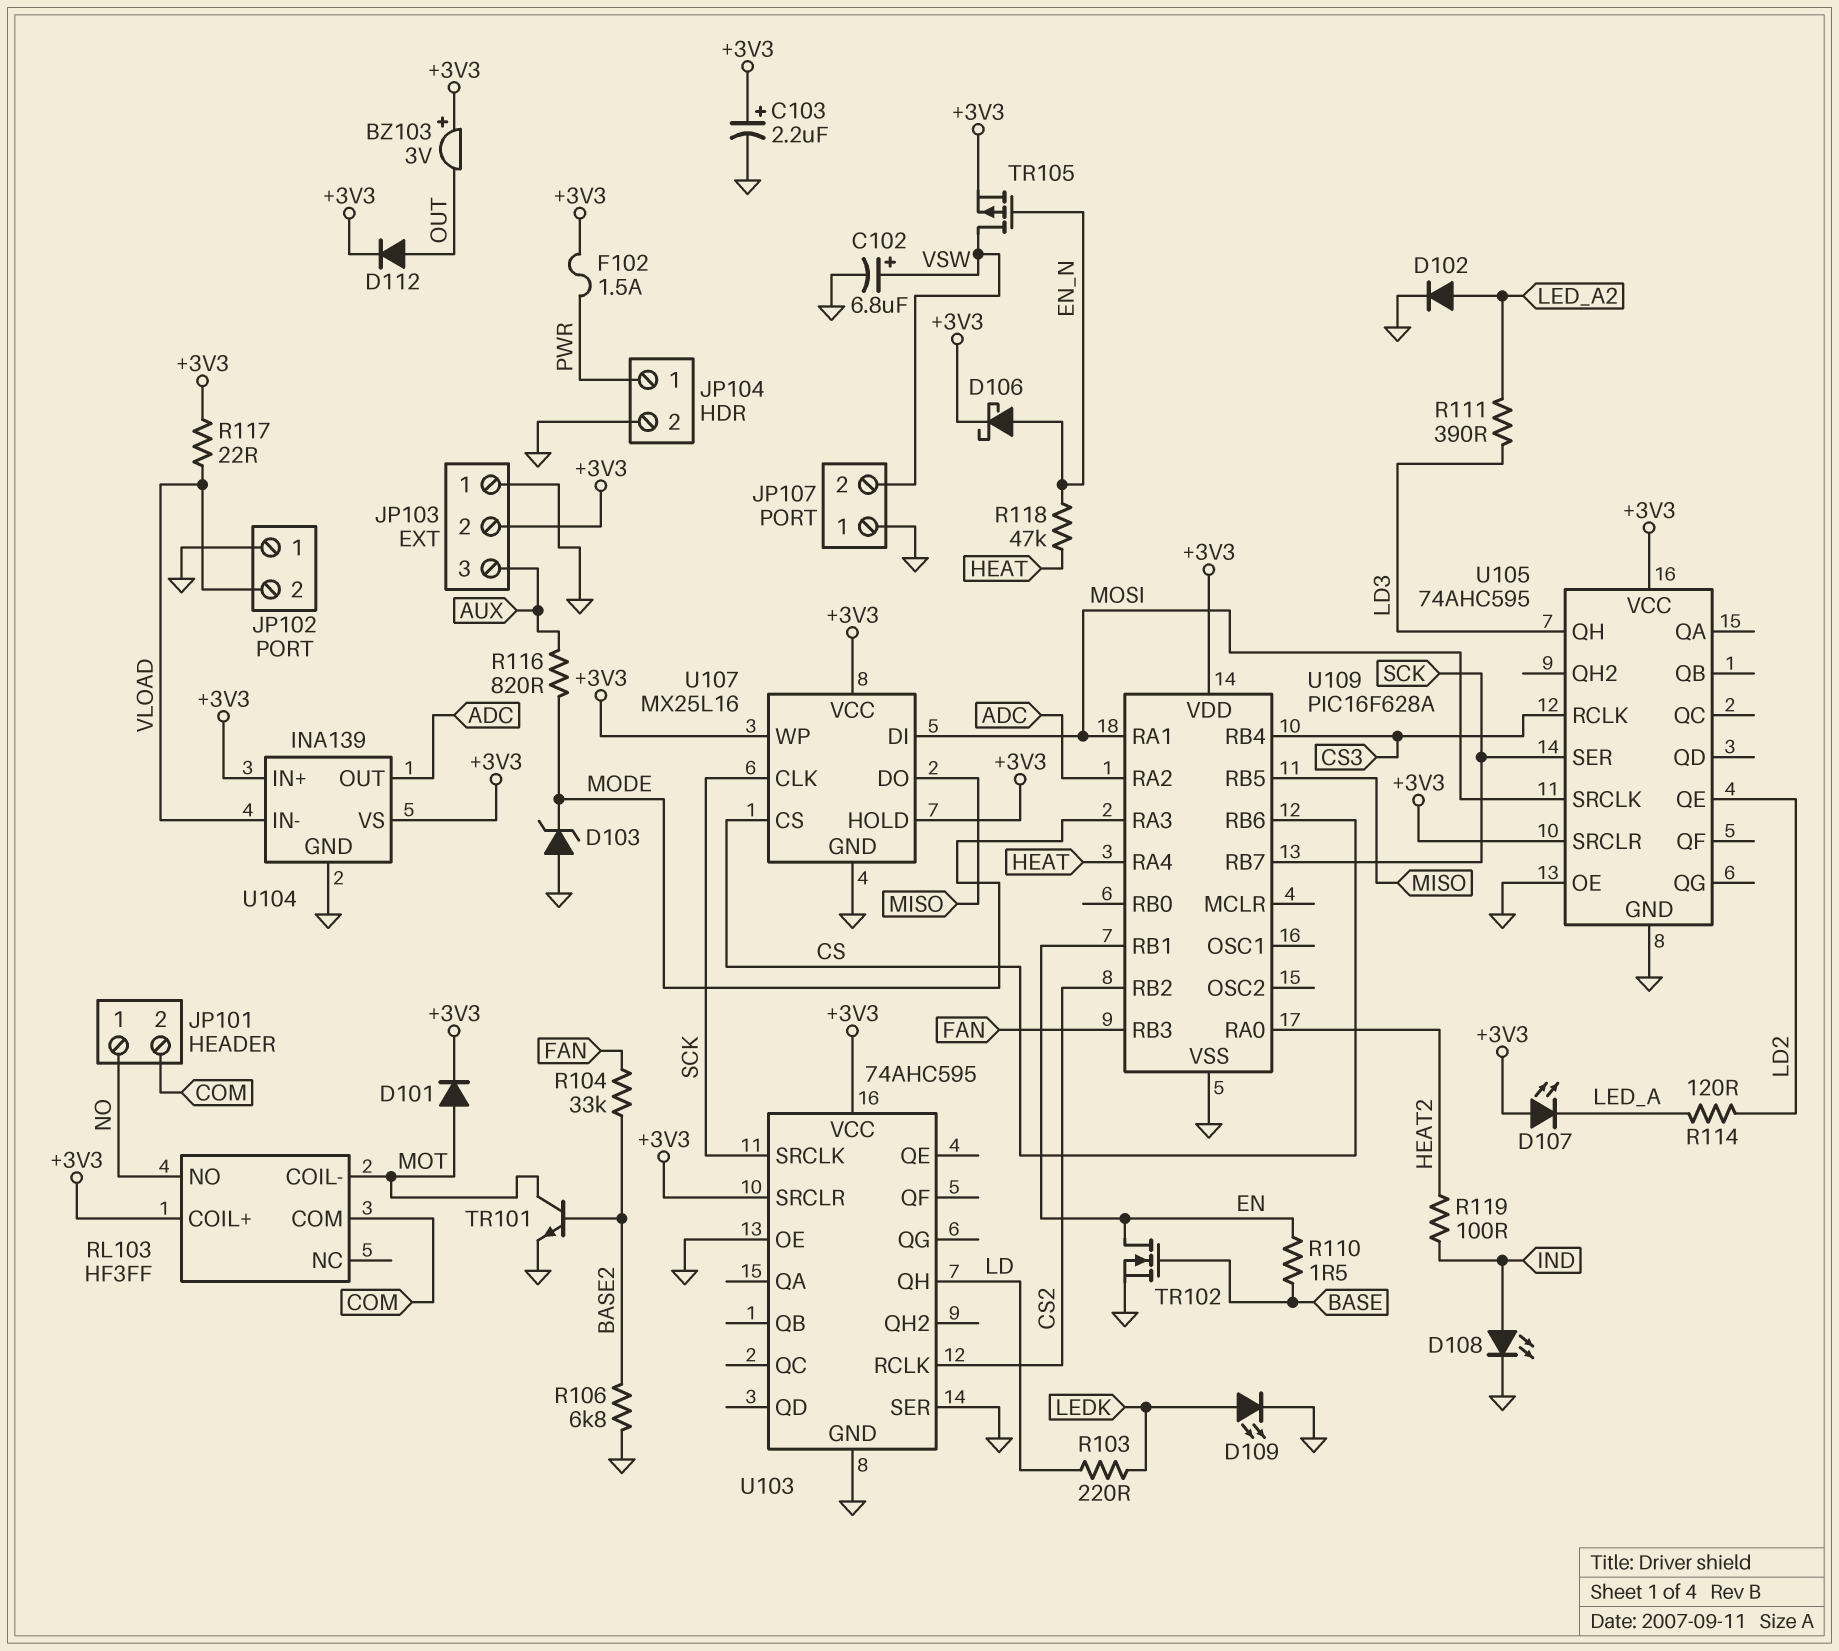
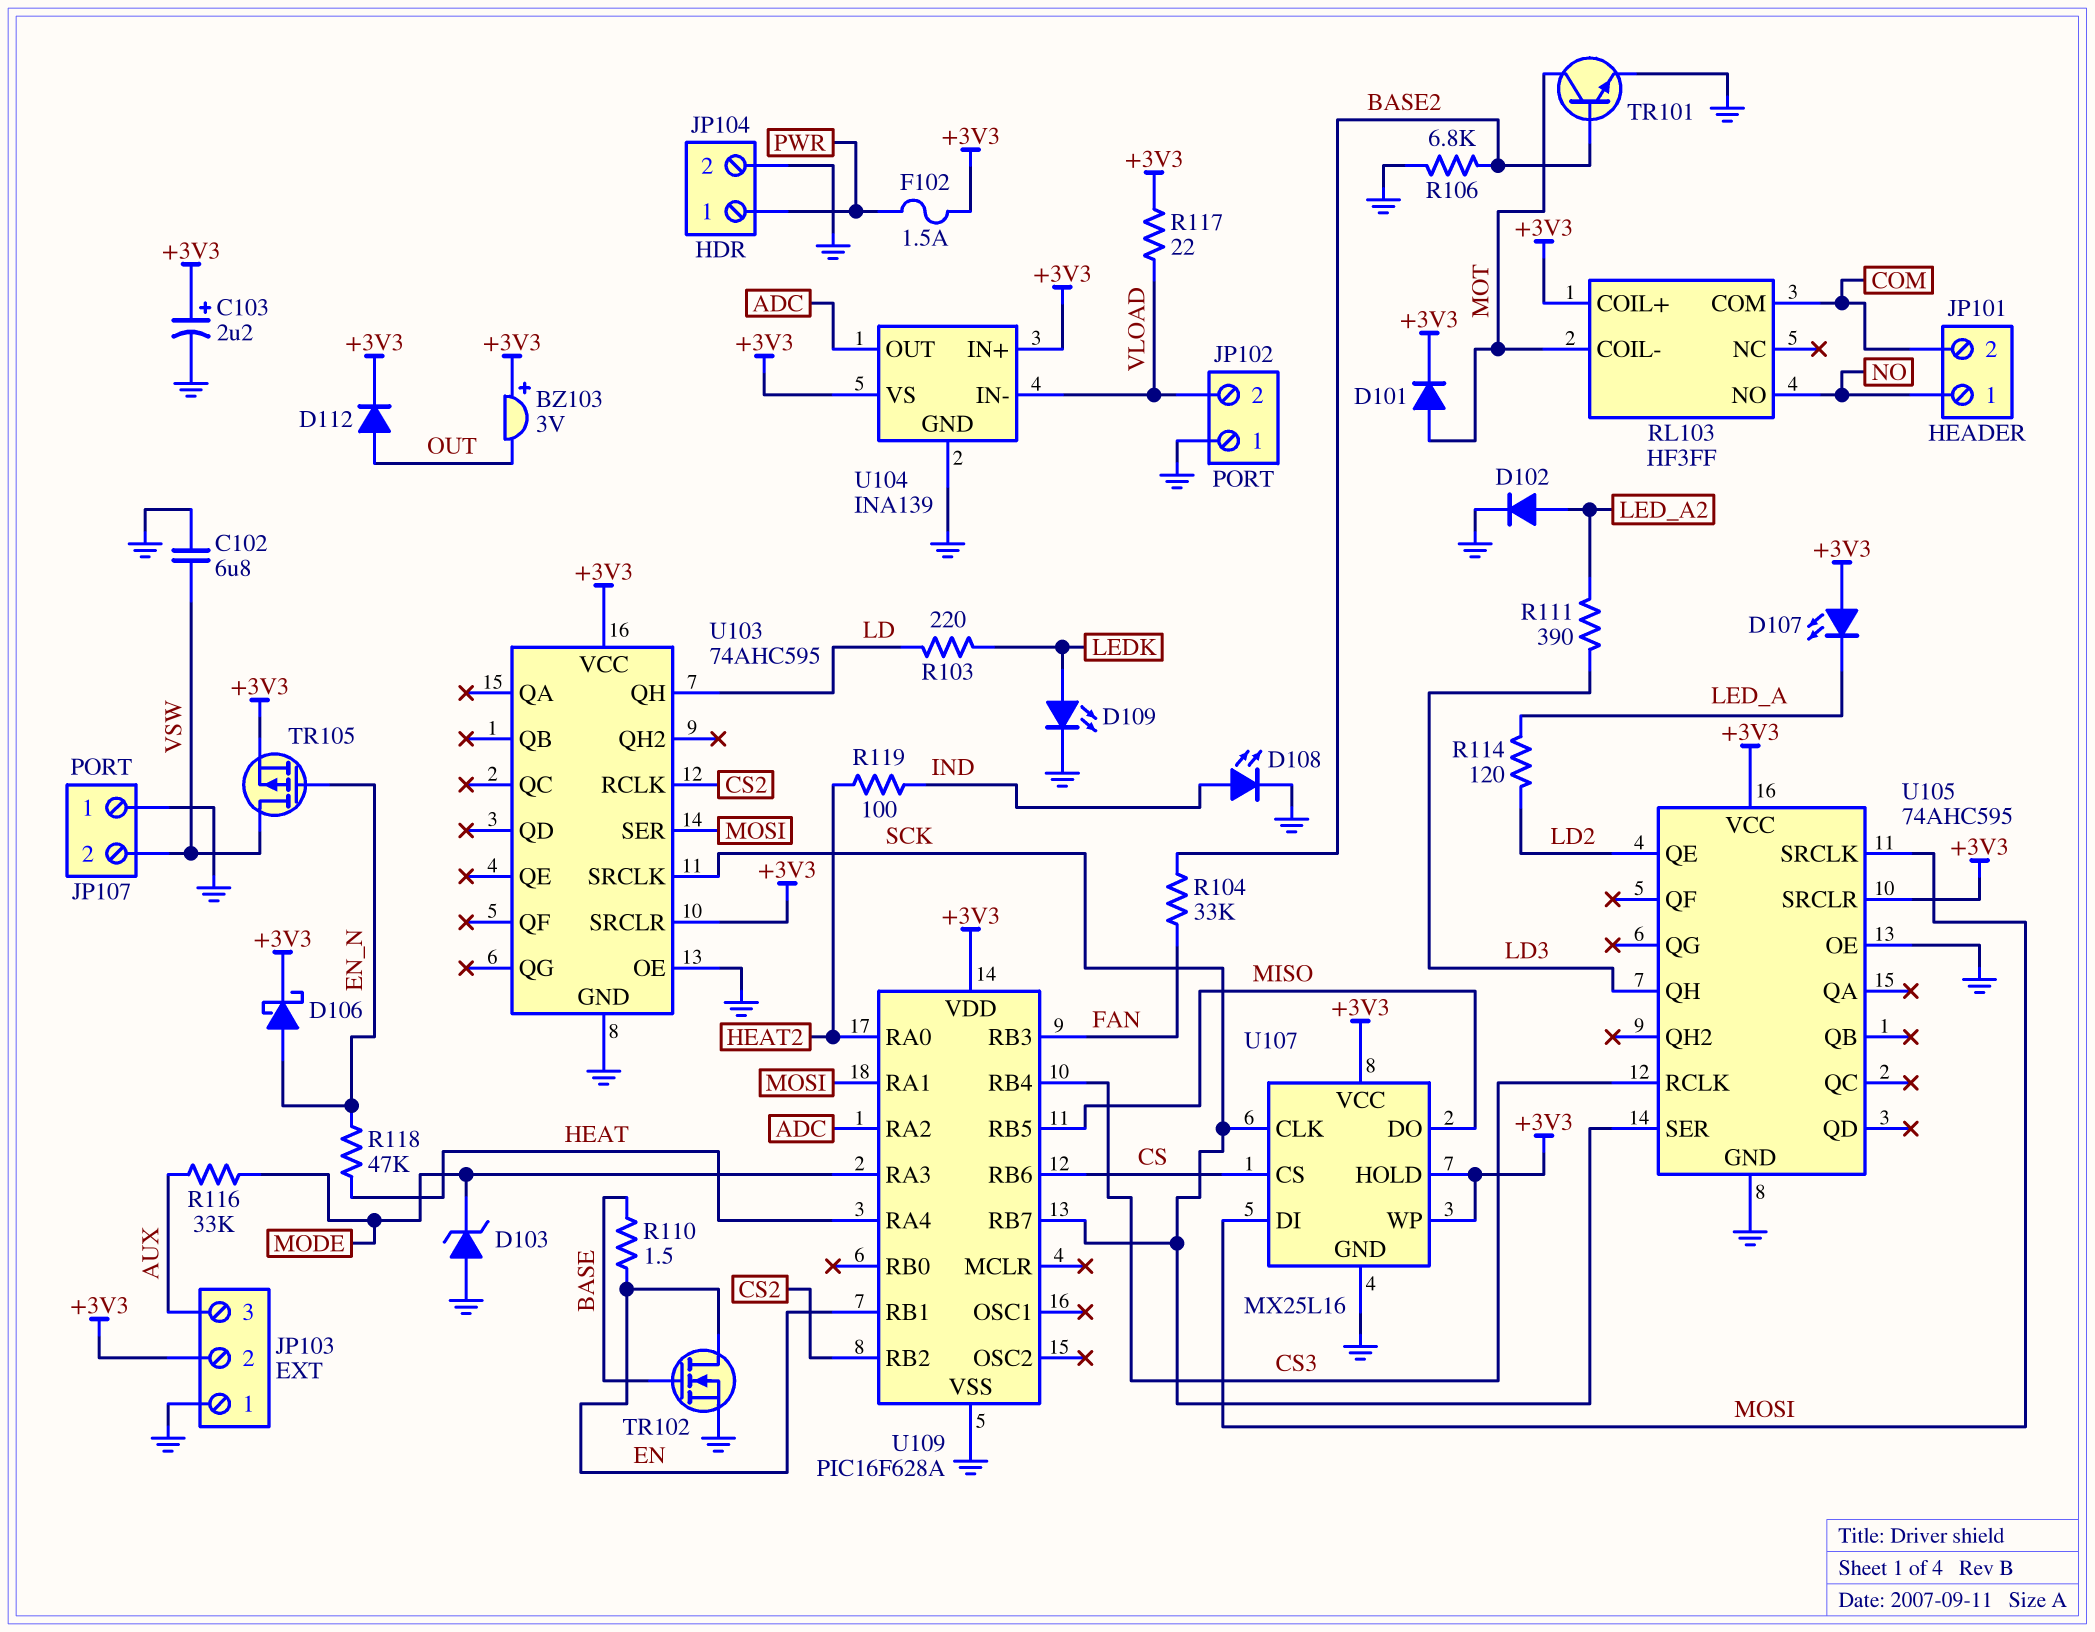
C102: 6.8uF (plus VSW, minus GND) -> 6.8uF (GND, VSW)
R116: 820 (AUX, MODE) -> 33k (AUX, MODE)
U103 pin SER: GND -> MOSI

